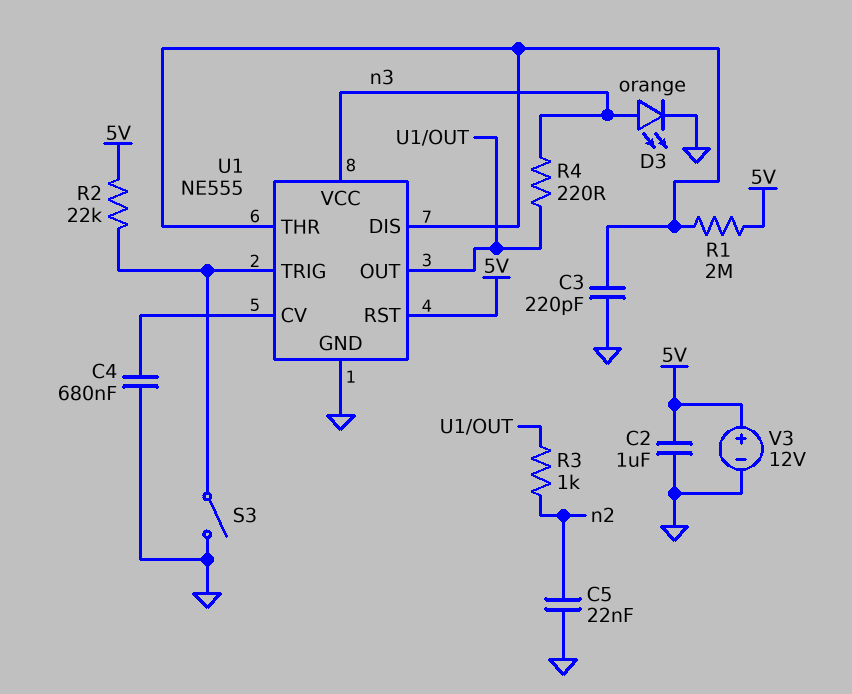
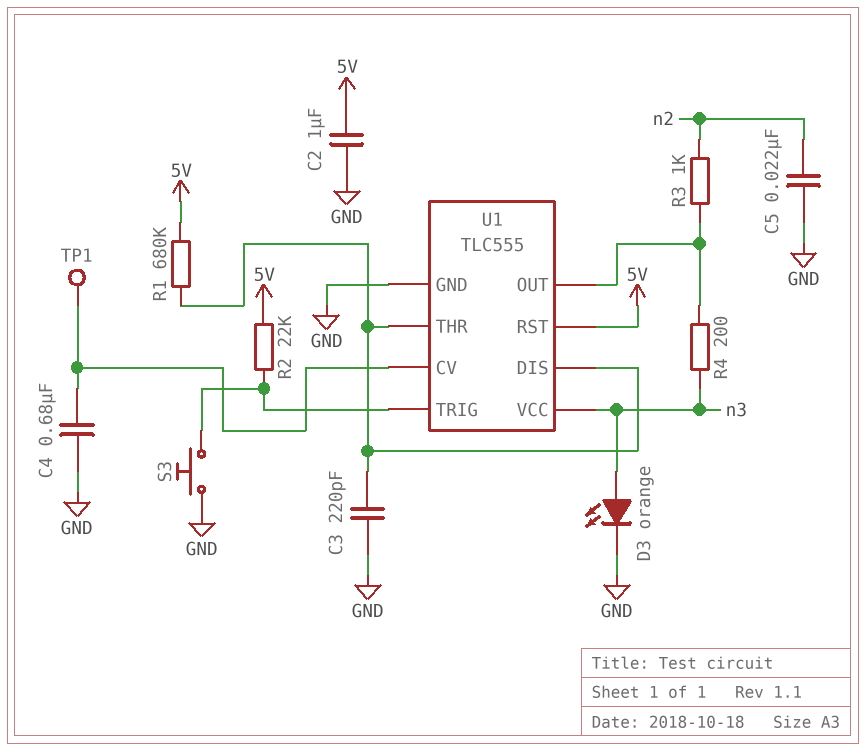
R1: 2M (5V, U1/DIS) -> 680k (5V, U1/DIS)
R4: 220 (U1/OUT, n3) -> 200 (U1/OUT, n3)
S3: switch (GND, U1/TRIG) -> button (GND, U1/TRIG)
TP1: none -> test point (U1/CV)
U1: NE555 -> TLC555
V3: 12V (plus 5V, minus GND) -> none

